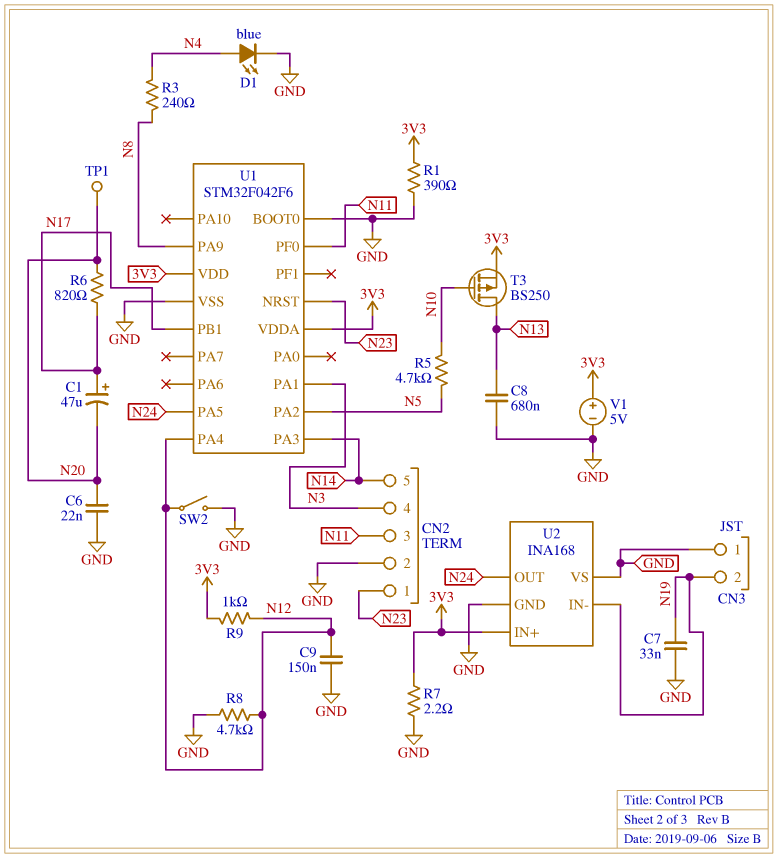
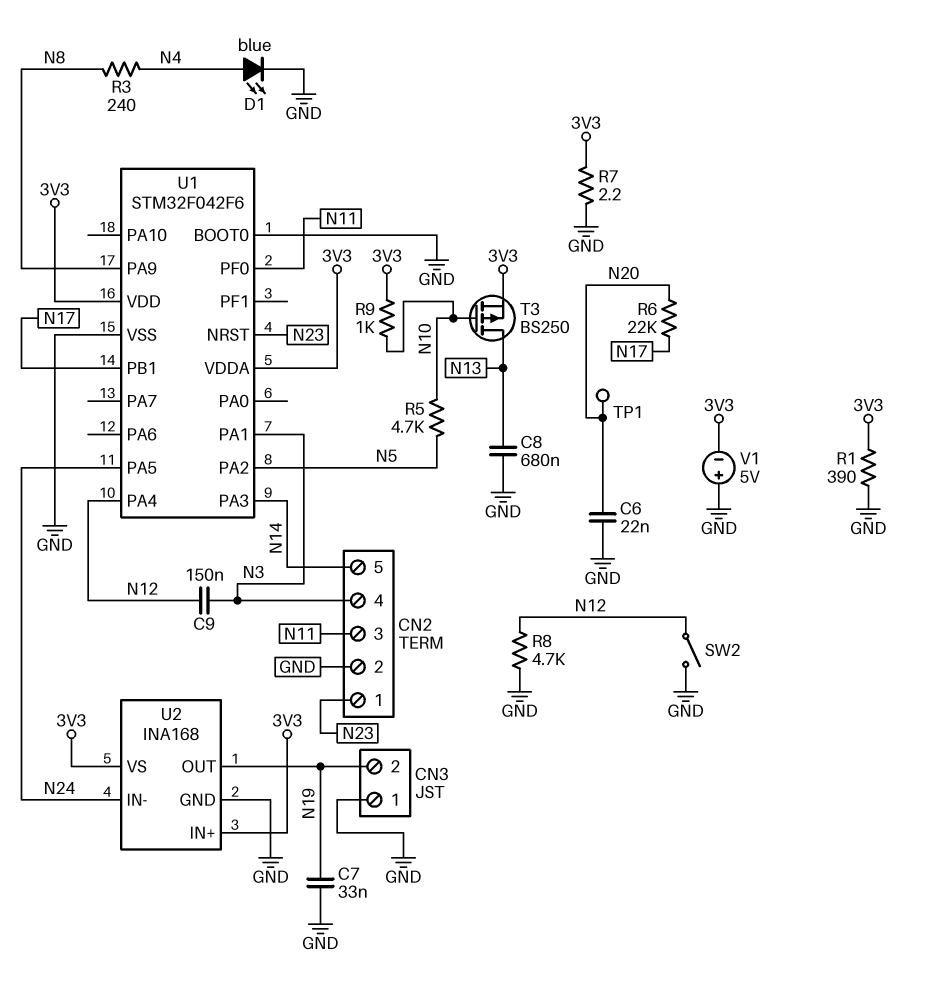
C1: 47uF (plus N17, minus N20) -> none
C9: 150nF (GND, N12) -> 150nF (N3, N12)
R6: 820 (N17, N20) -> 22k (N17, N20)
R9: 1k (3V3, N12) -> 1k (3V3, N10)
U2 pin IN-: N19 -> N24
U2 pin OUT: N24 -> N19
U2 pin VS: GND -> 3V3
V1: 5V (plus 3V3, minus GND) -> 5V (plus GND, minus 3V3)

